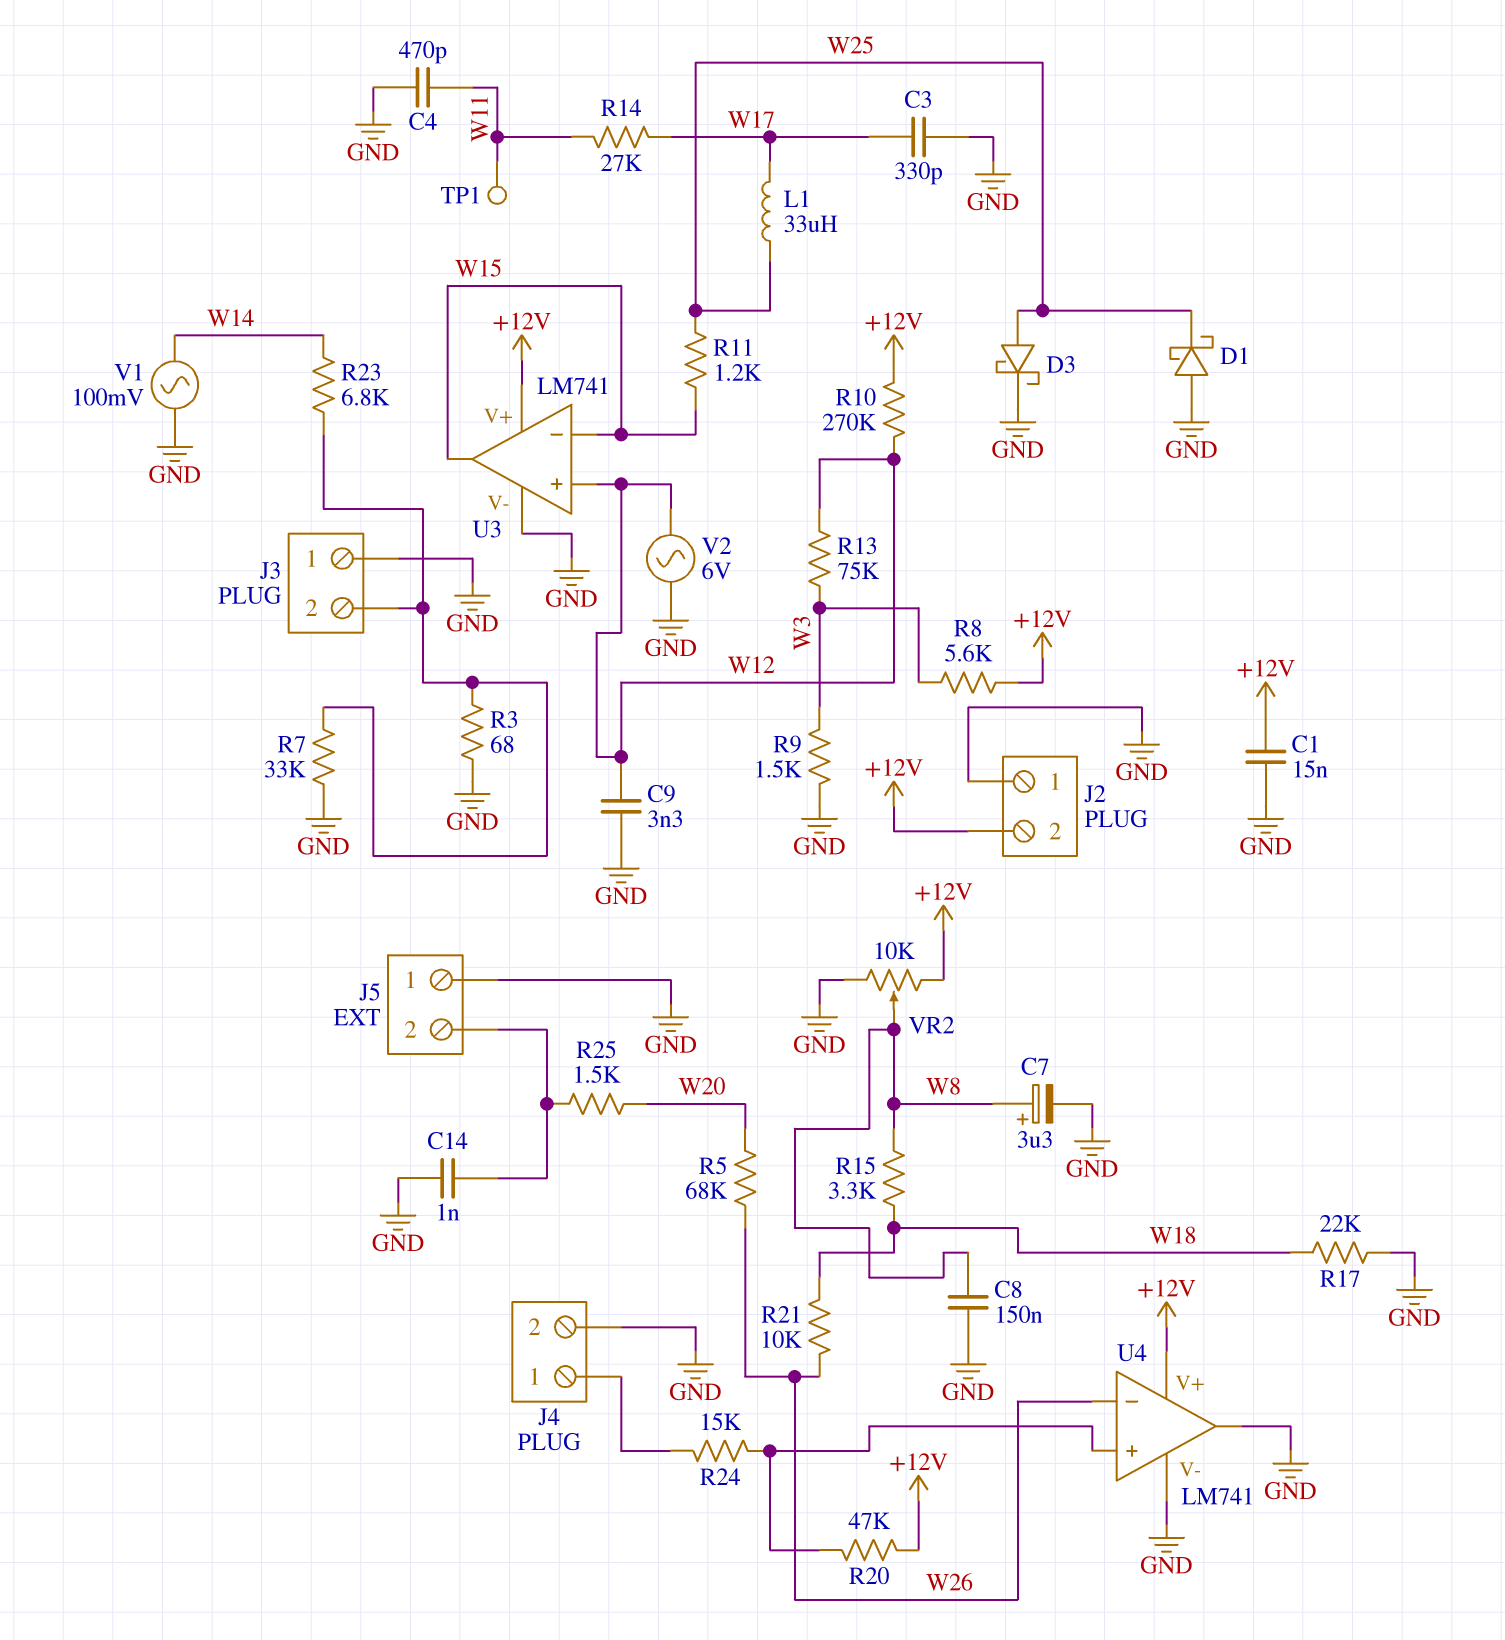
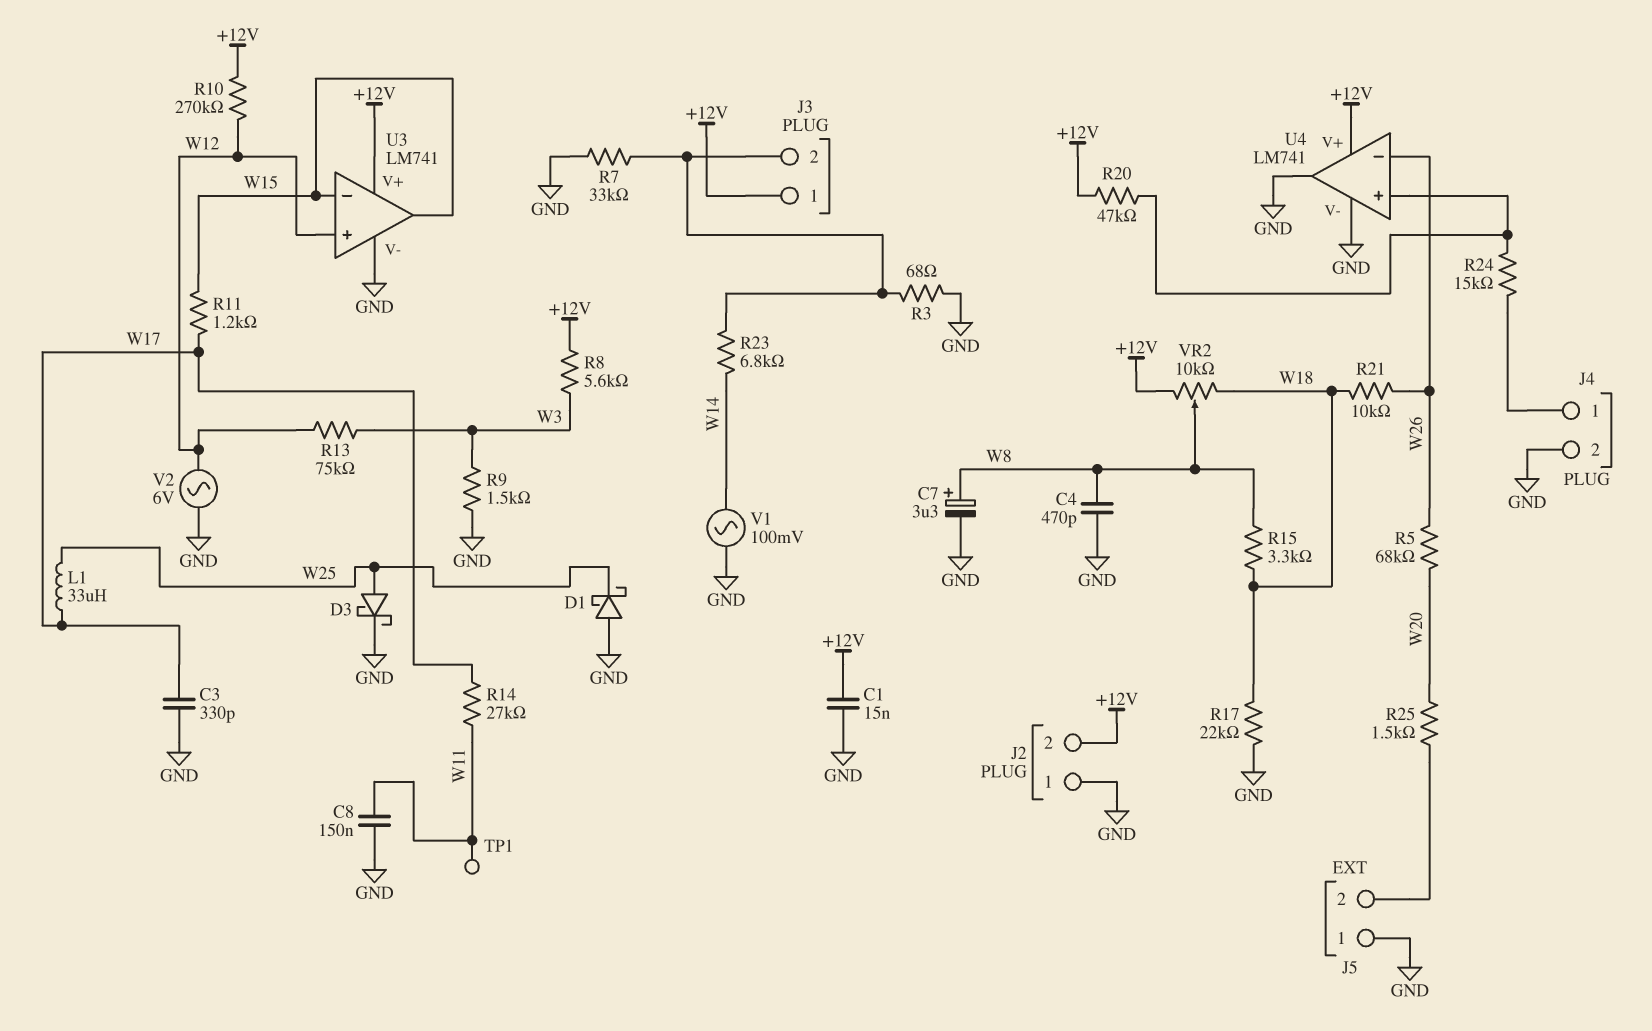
C4: 470pF (GND, W11) -> 470pF (GND, W8)
C8: 150nF (GND, W8) -> 150nF (GND, W11)
C9: 3.3nF (GND, W12) -> none
C14: 1nF (GND, J5/2) -> none
J3 pin 1: GND -> +12V
R11: 1.2k (W15, W25) -> 1.2k (W15, W17)
VR2: 10k (+12V, GND, wiper W8) -> 10k (+12V, W18, wiper W8)

